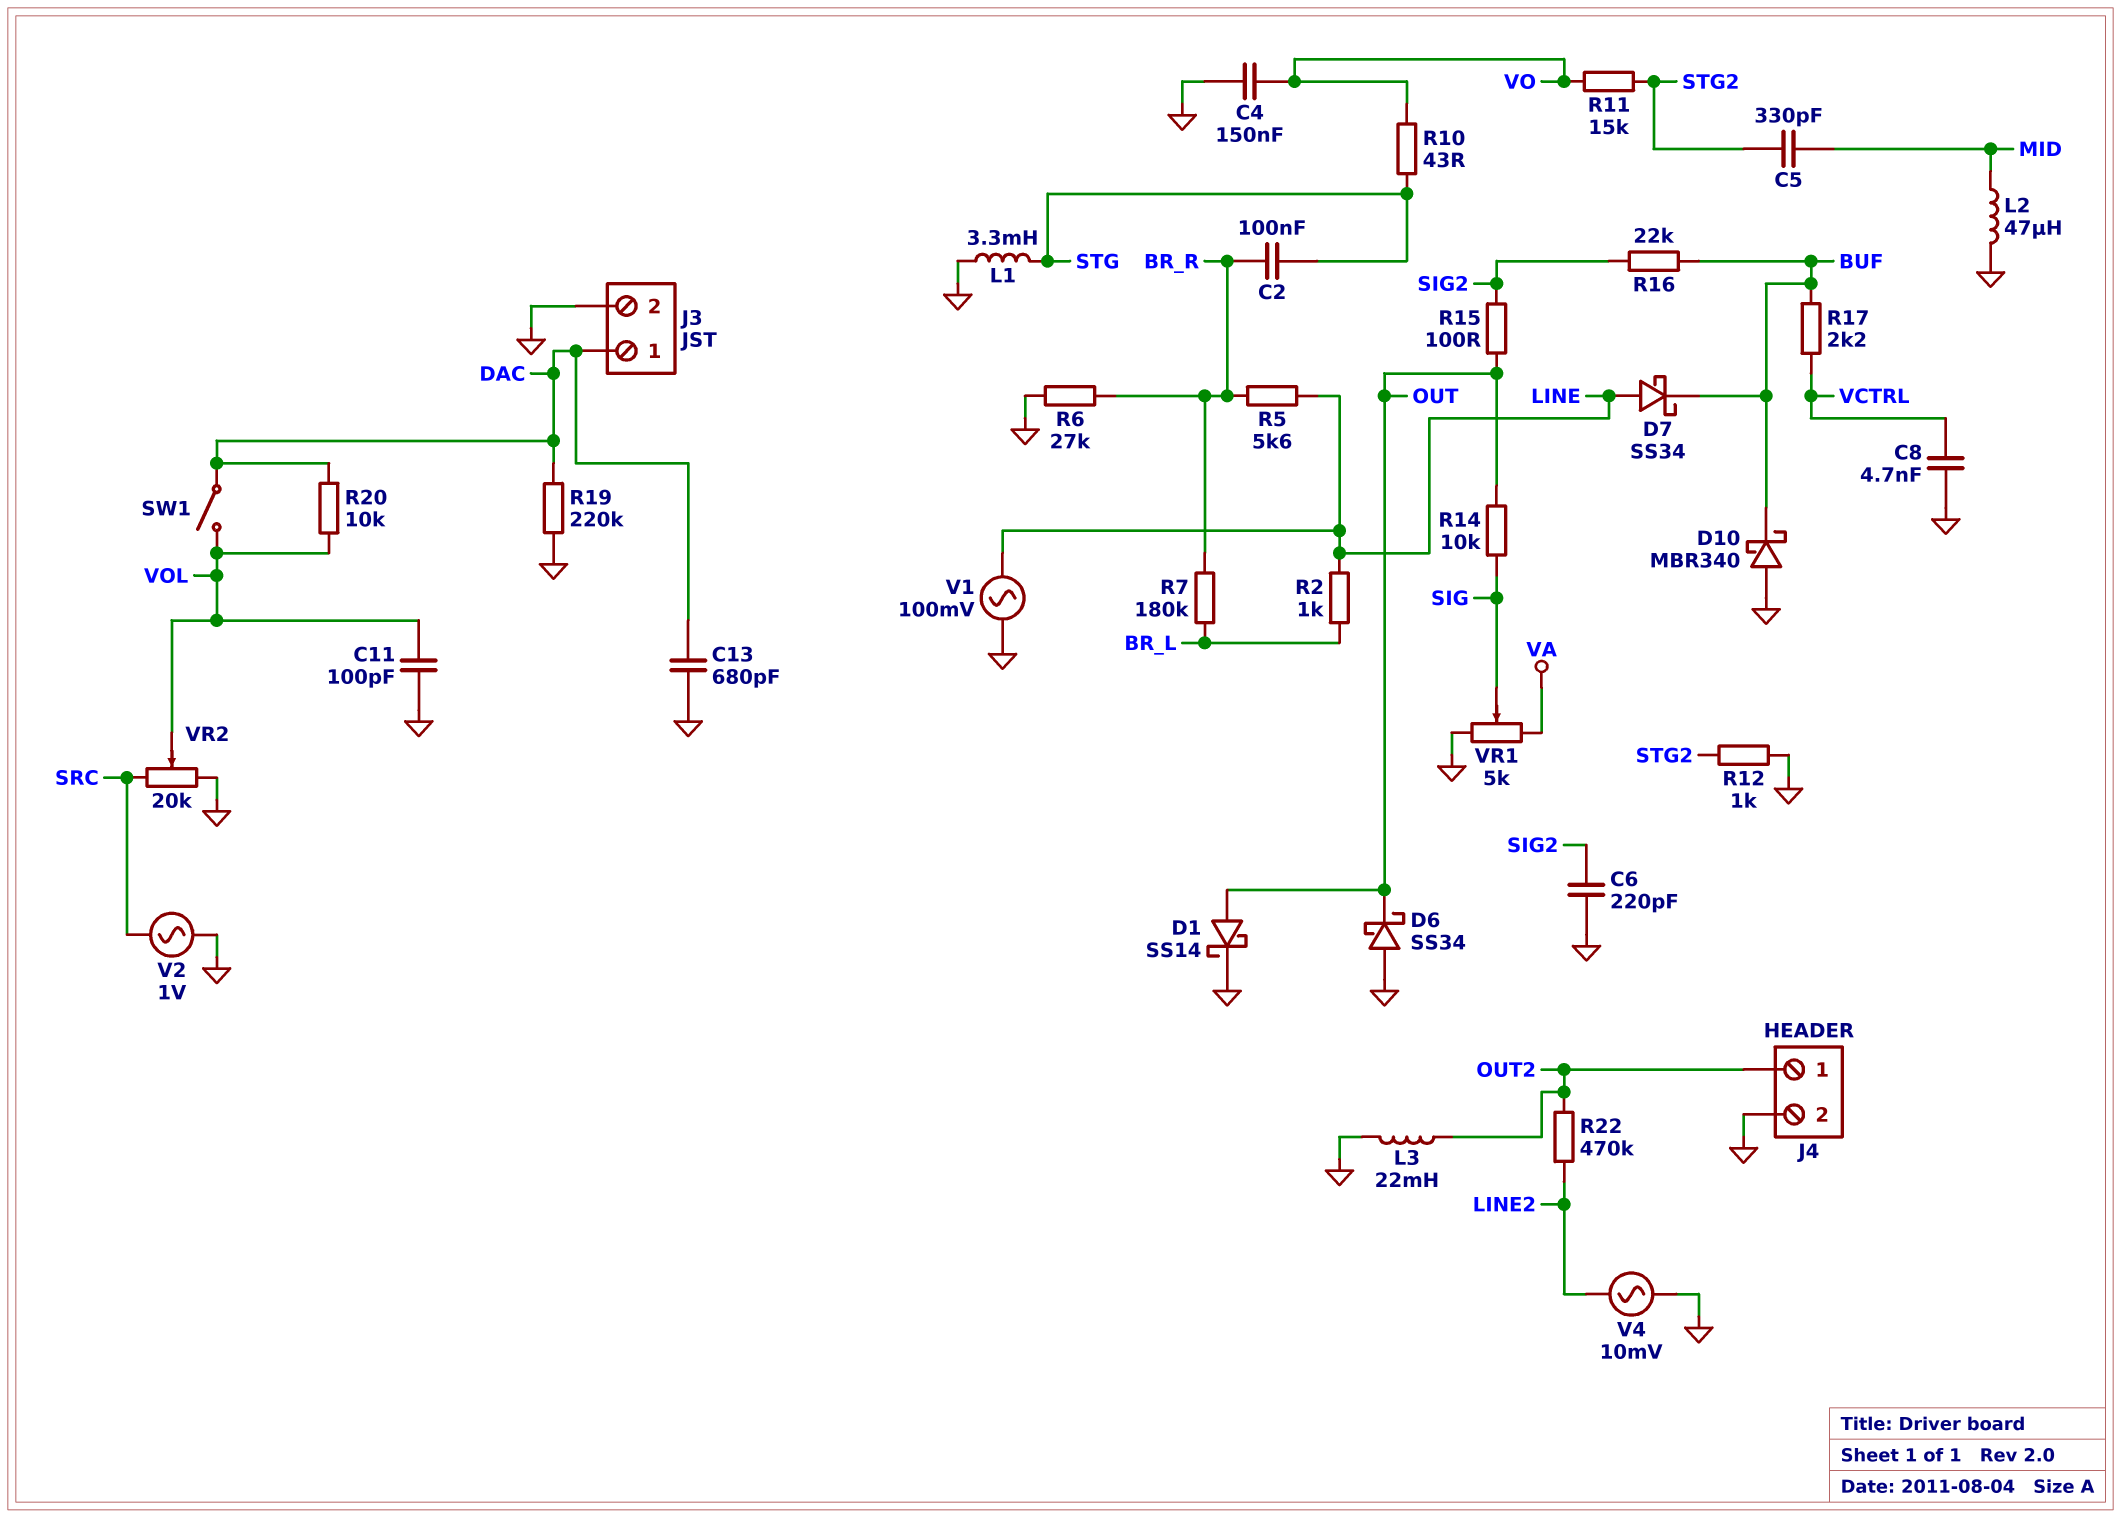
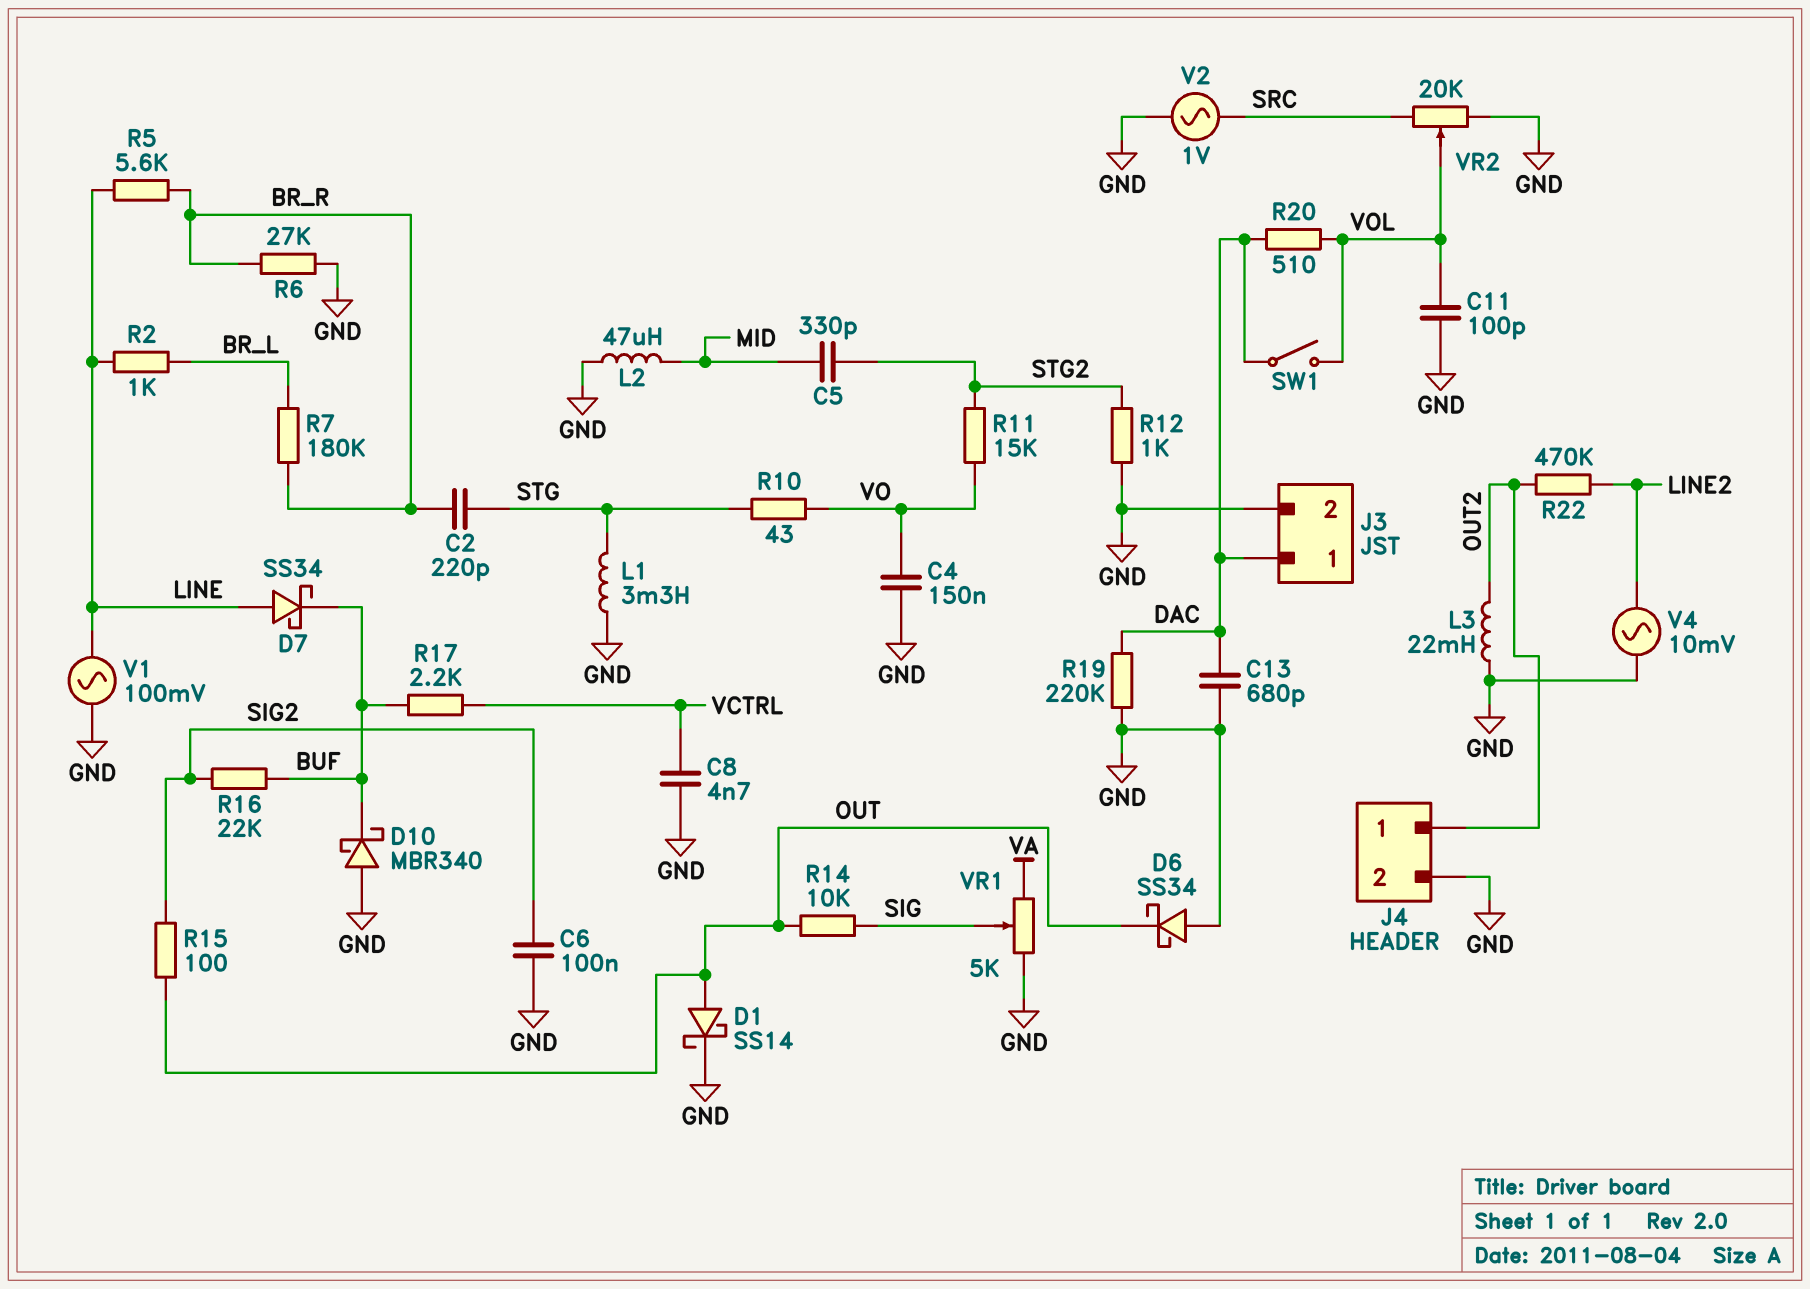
C2: 100nF (BR_R, STG) -> 220pF (BR_R, STG)
C6: 220pF (GND, SIG2) -> 100nF (GND, SIG2)
R20: 10k (DAC, VOL) -> 510 (DAC, VOL)

